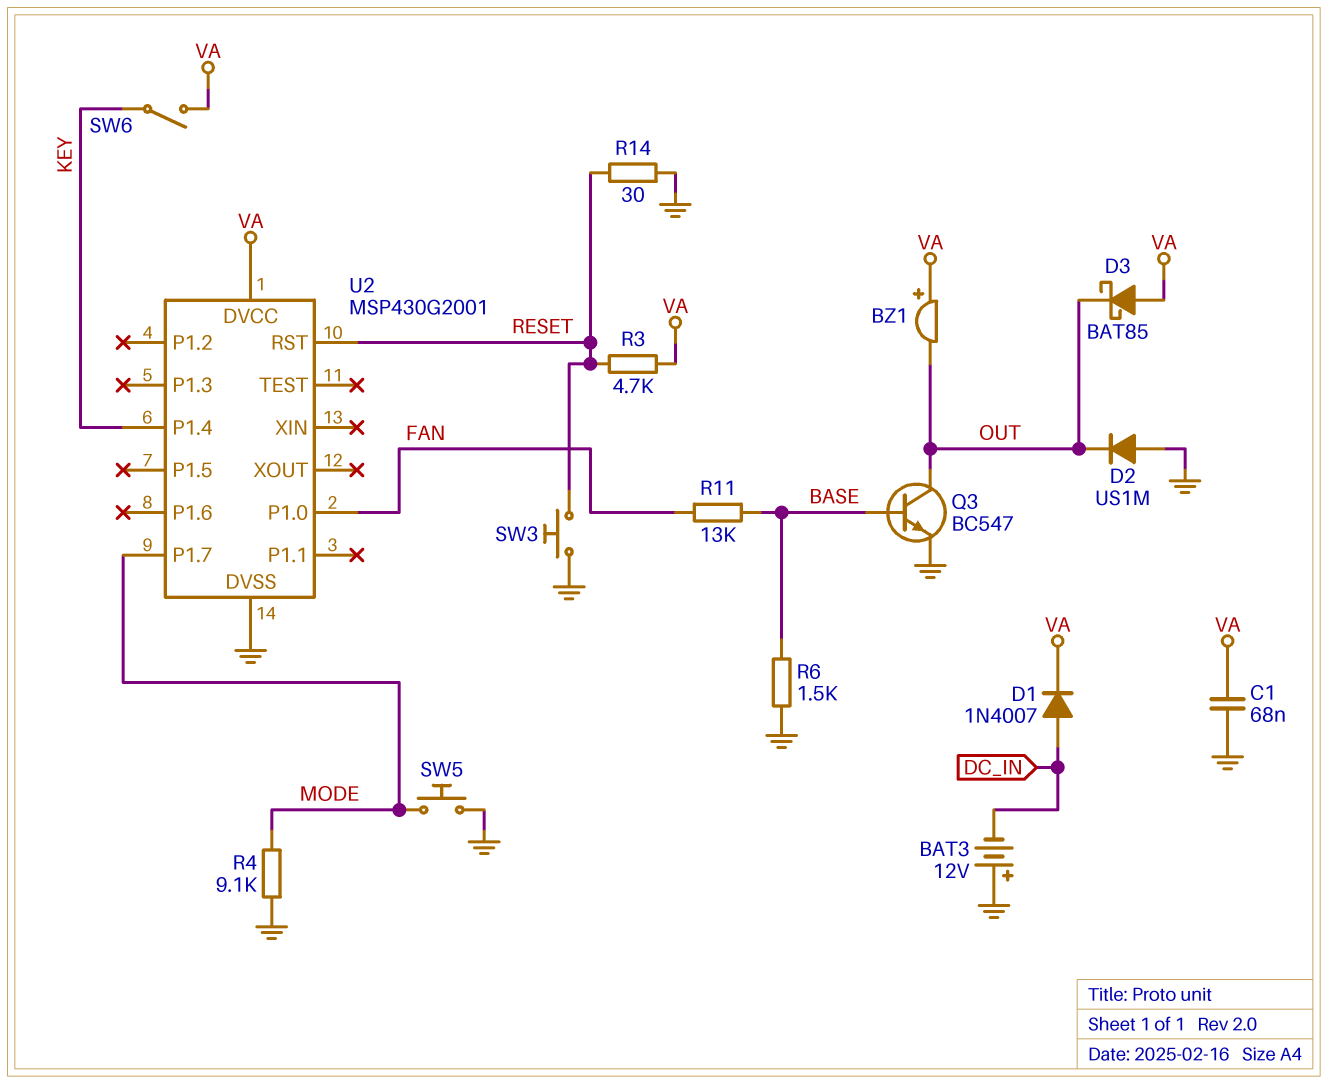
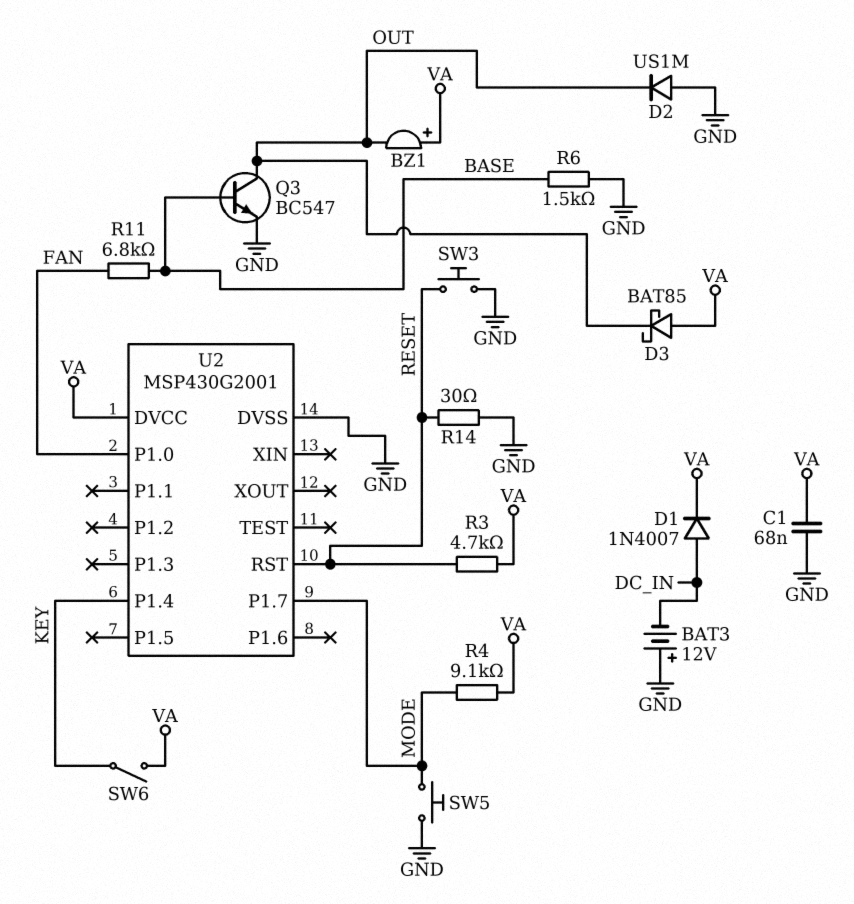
R4: 9.1k (GND, MODE) -> 9.1k (MODE, VA)
R11: 13k (BASE, FAN) -> 6.8k (BASE, FAN)

